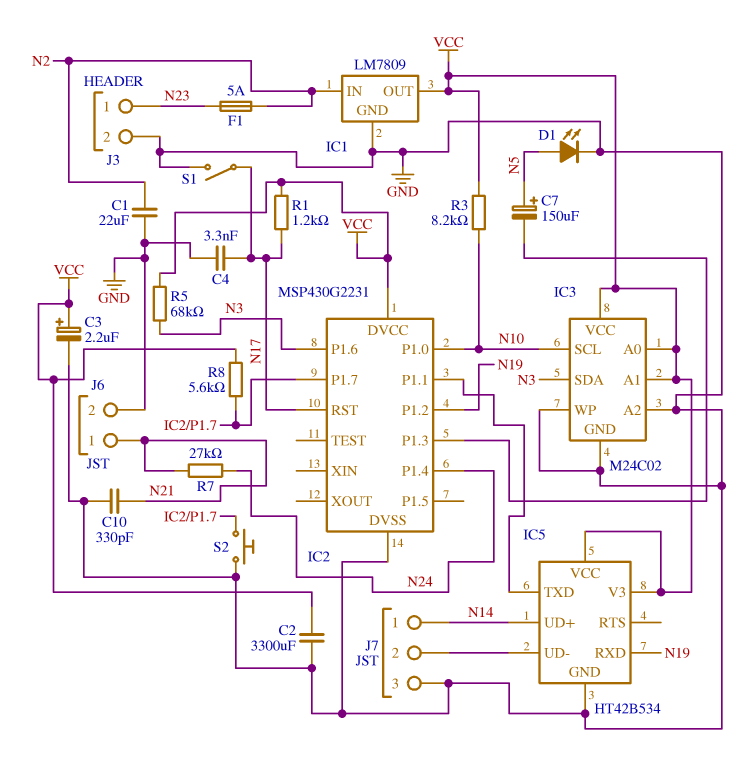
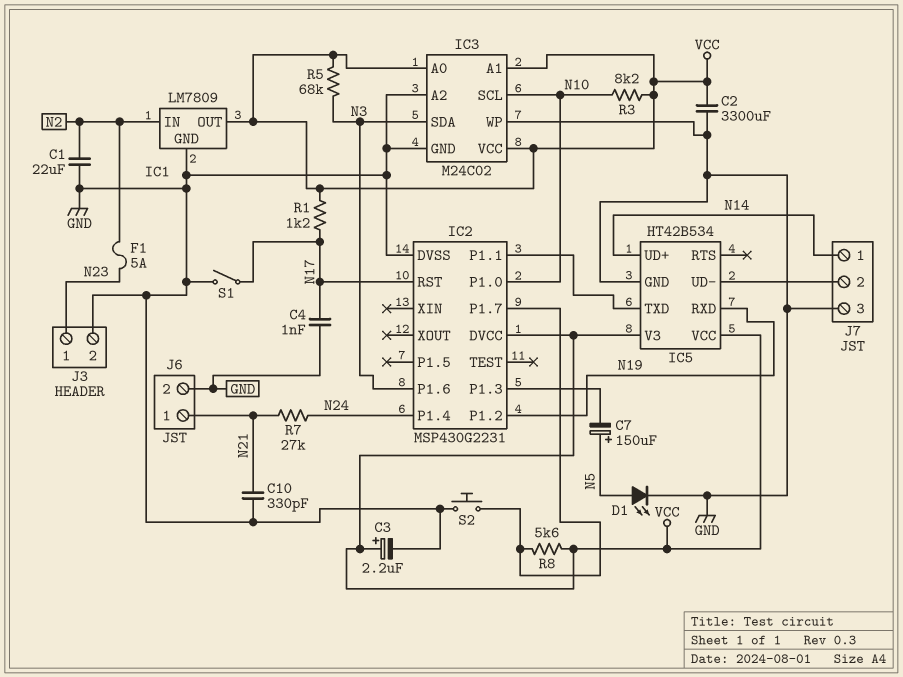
C4: 3.3nF (GND, N17) -> 1nF (GND, N17)

